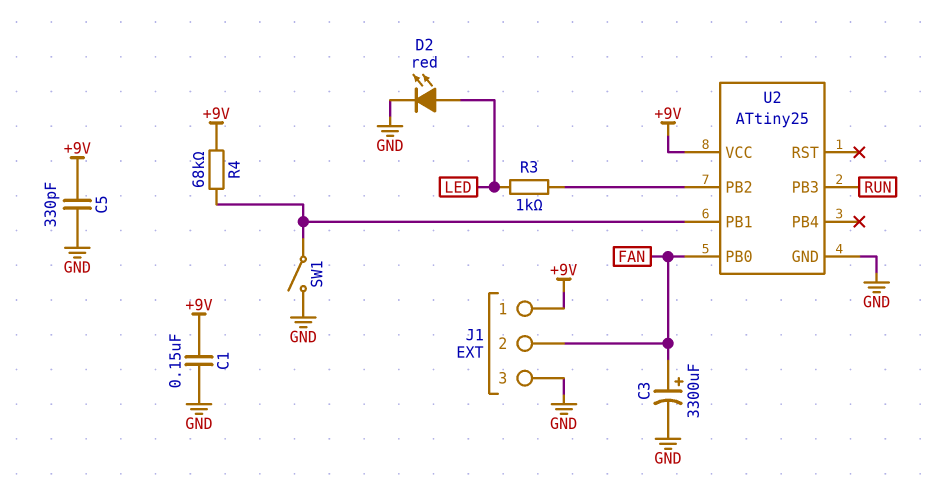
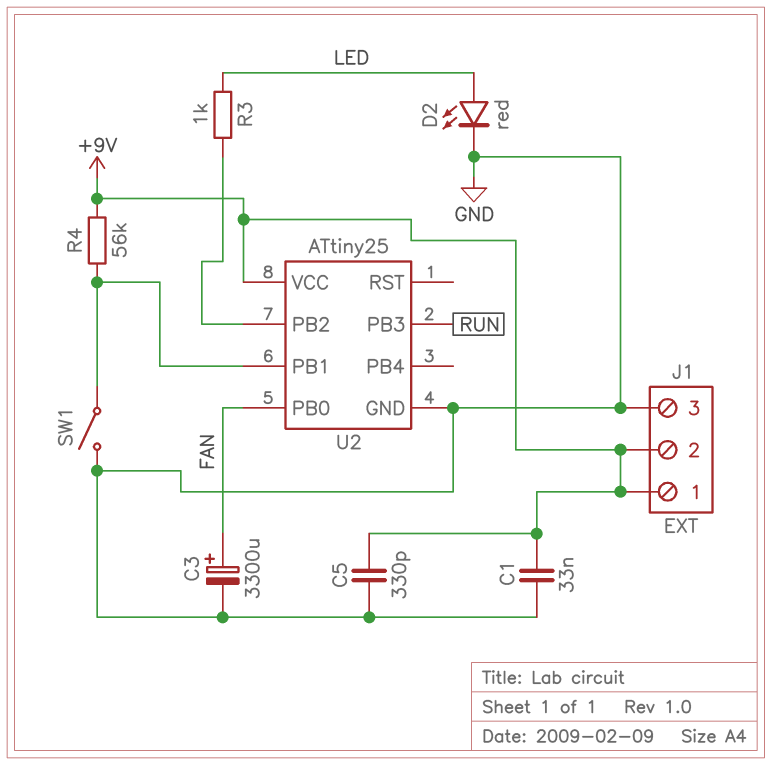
C1: 150nF (+9V, GND) -> 33nF (+9V, GND)
J1 pin 2: FAN -> +9V
R4: 68k (+9V, U2/PB1) -> 56k (+9V, U2/PB1)

